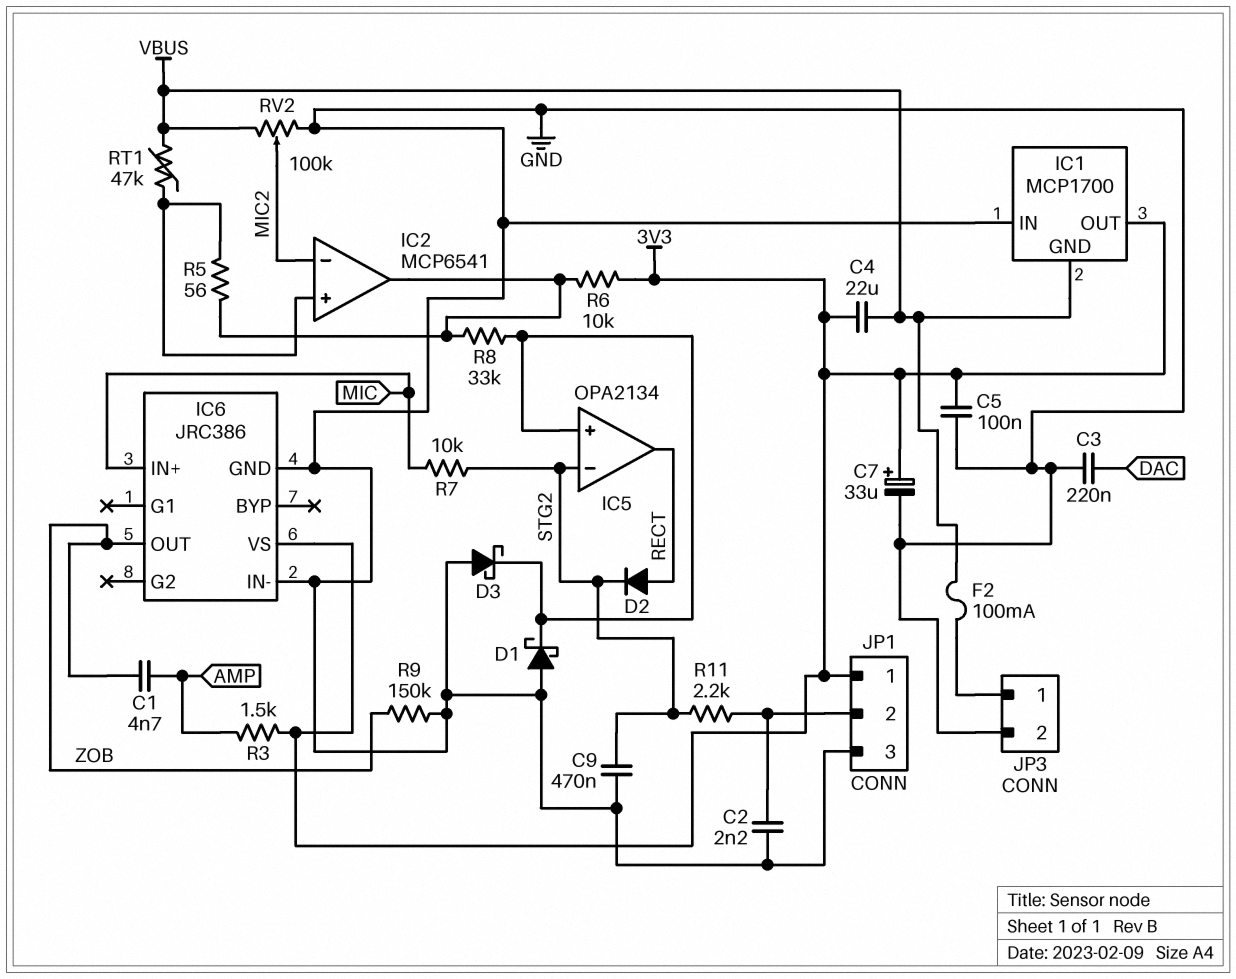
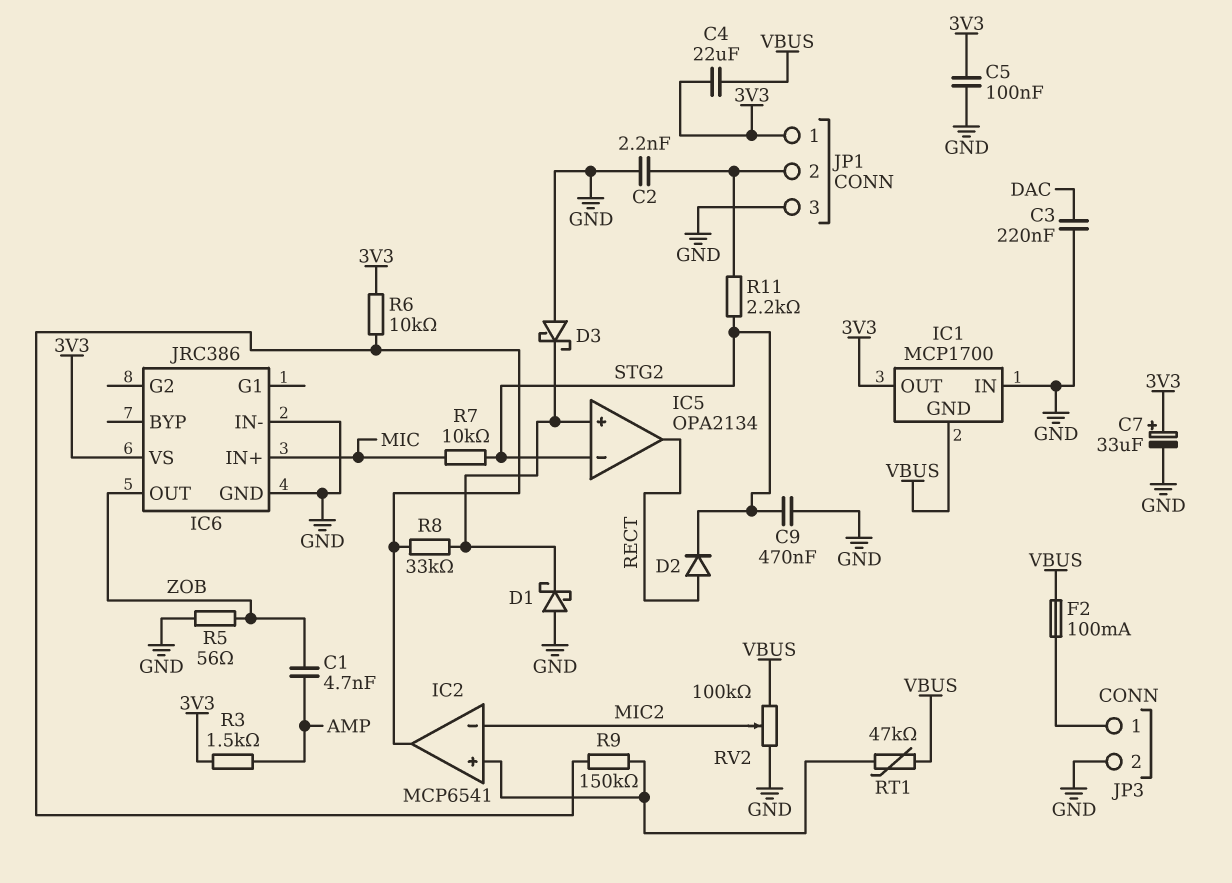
R5: 56 (IC2/in+, IC2/out) -> 56 (GND, ZOB)
R9: 150k (GND, ZOB) -> 150k (IC2/in+, IC2/out)

